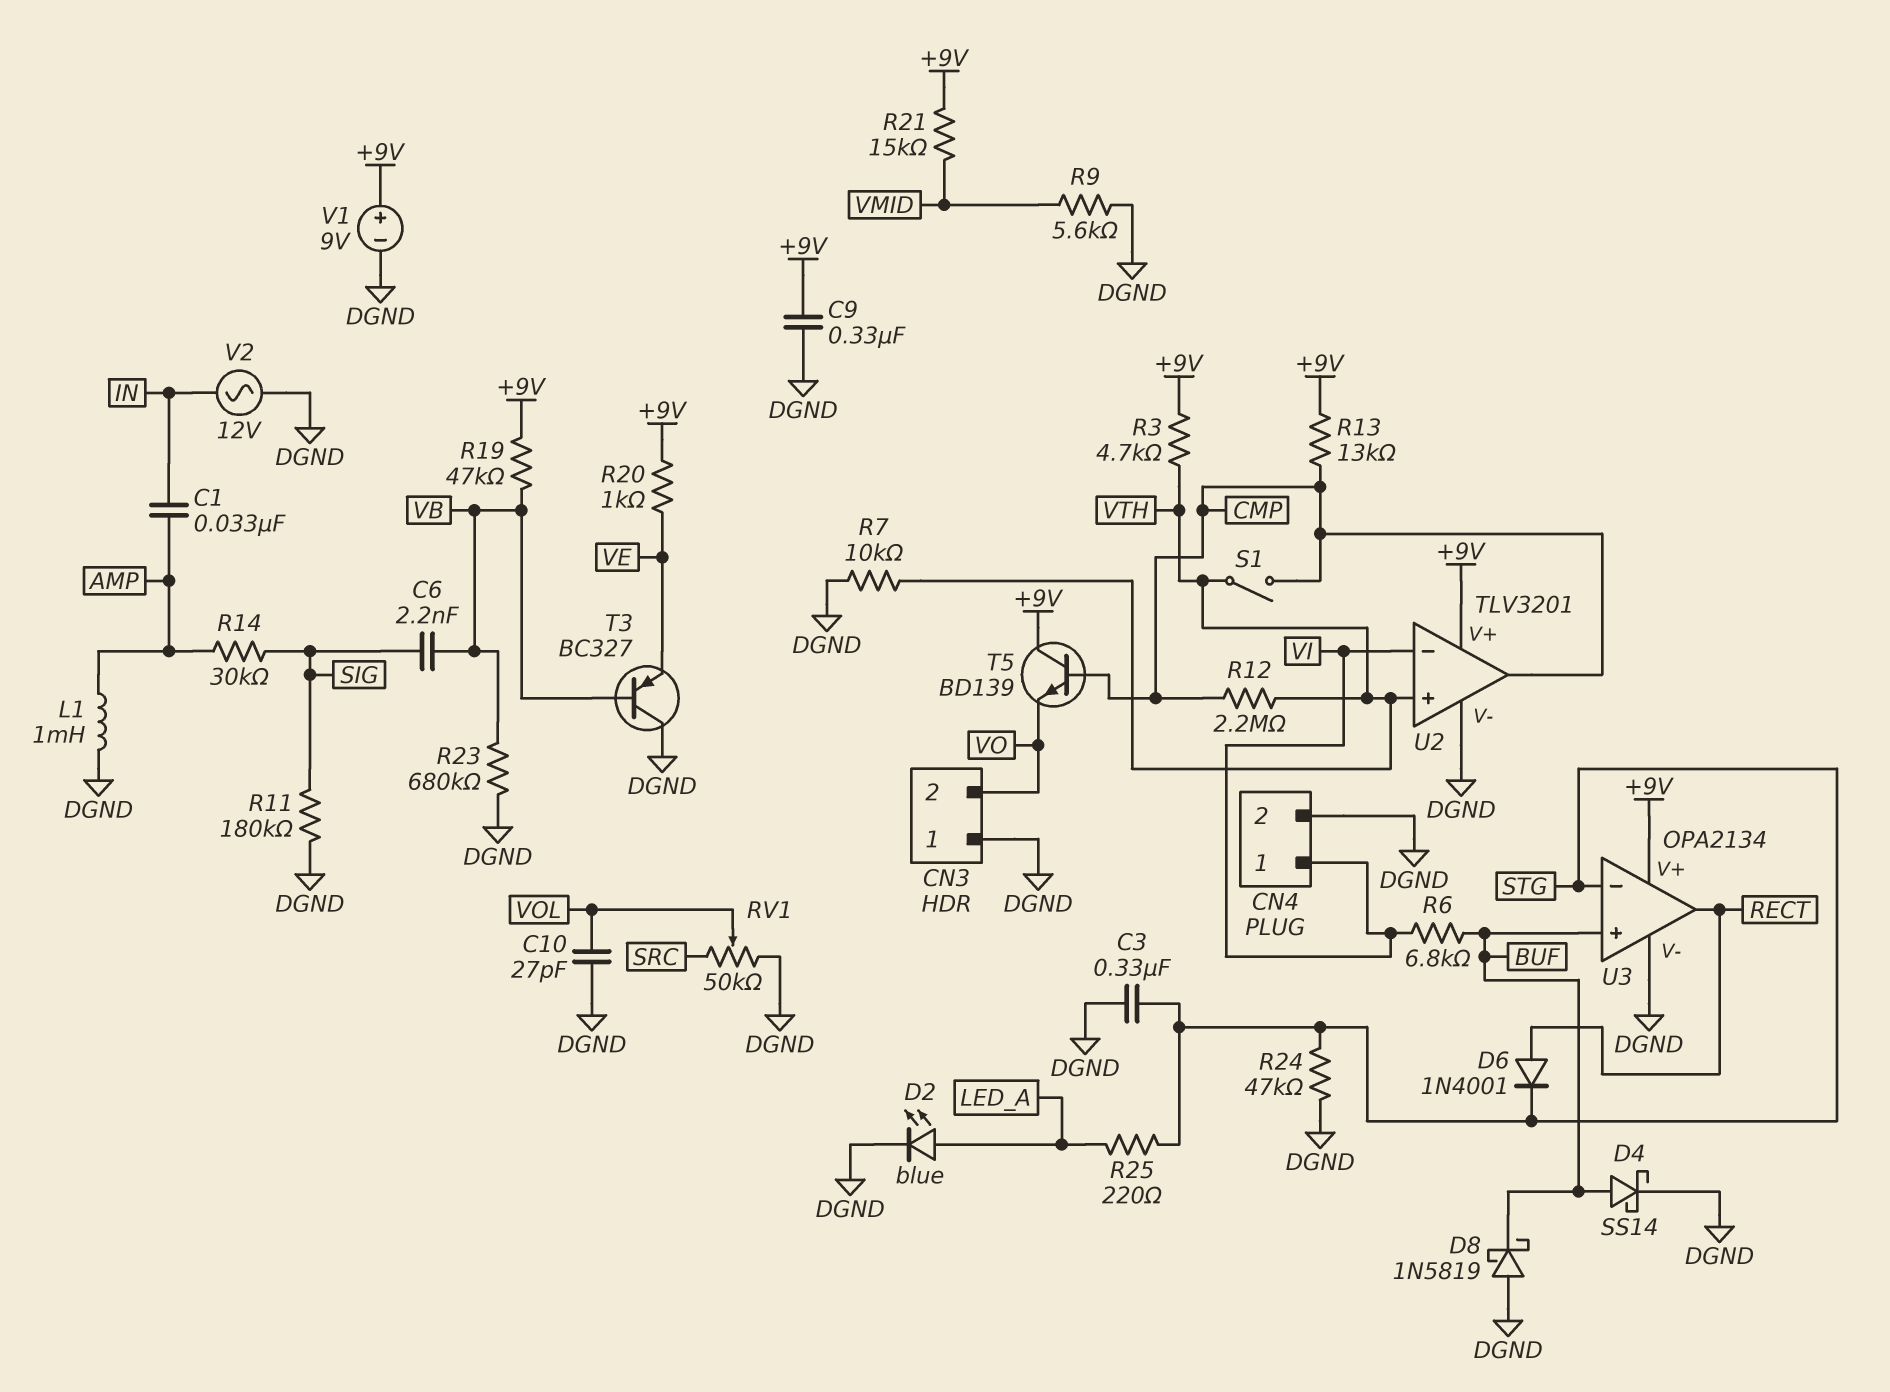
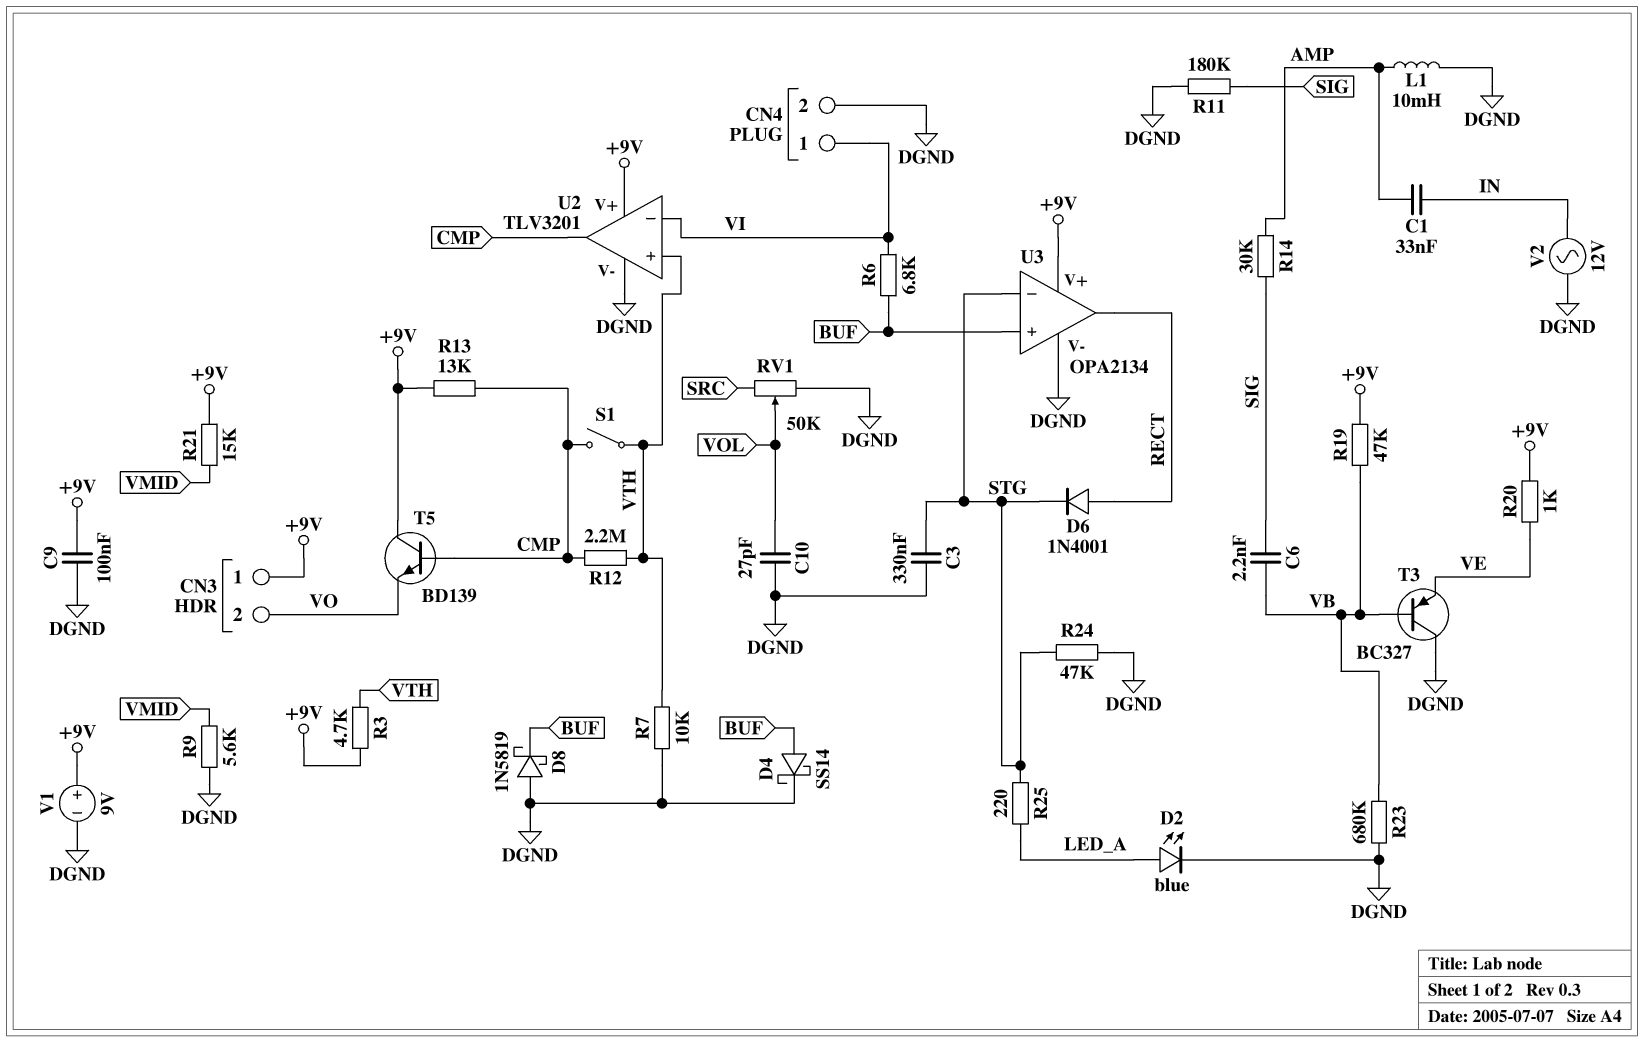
C9: 330nF (+9V, DGND) -> 100nF (+9V, DGND)
CN3 pin 1: DGND -> +9V
L1: 1mH (AMP, DGND) -> 10mH (AMP, DGND)

